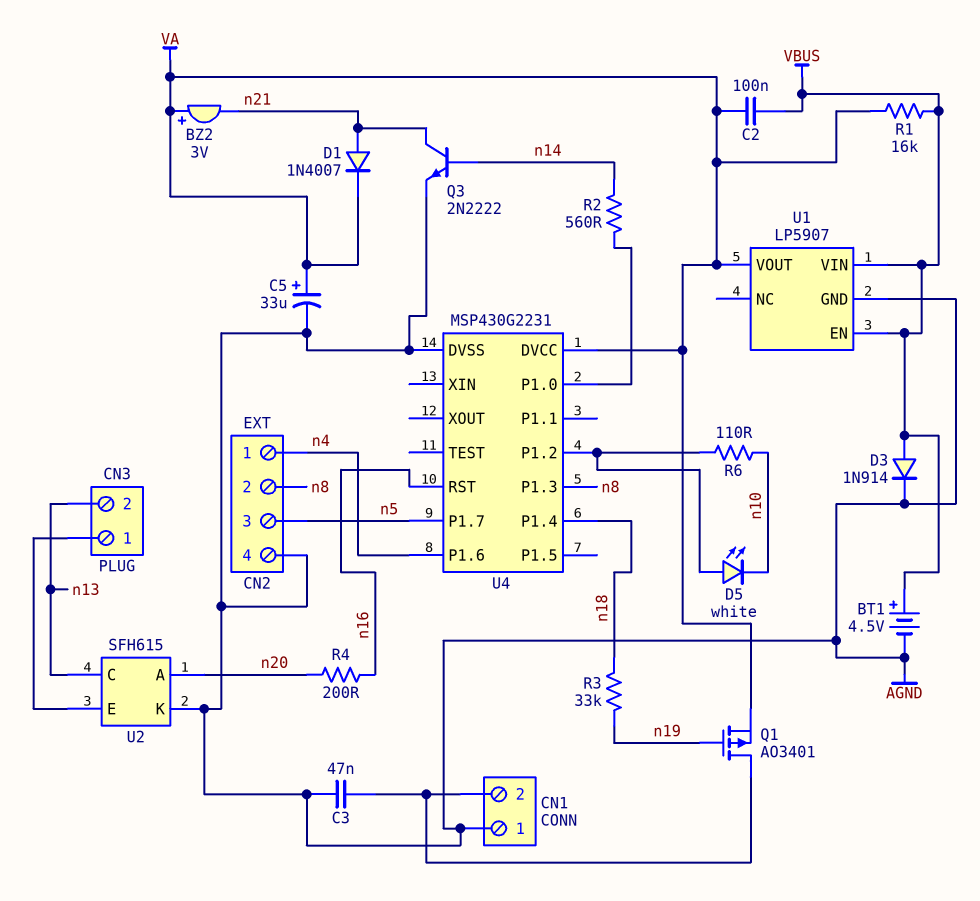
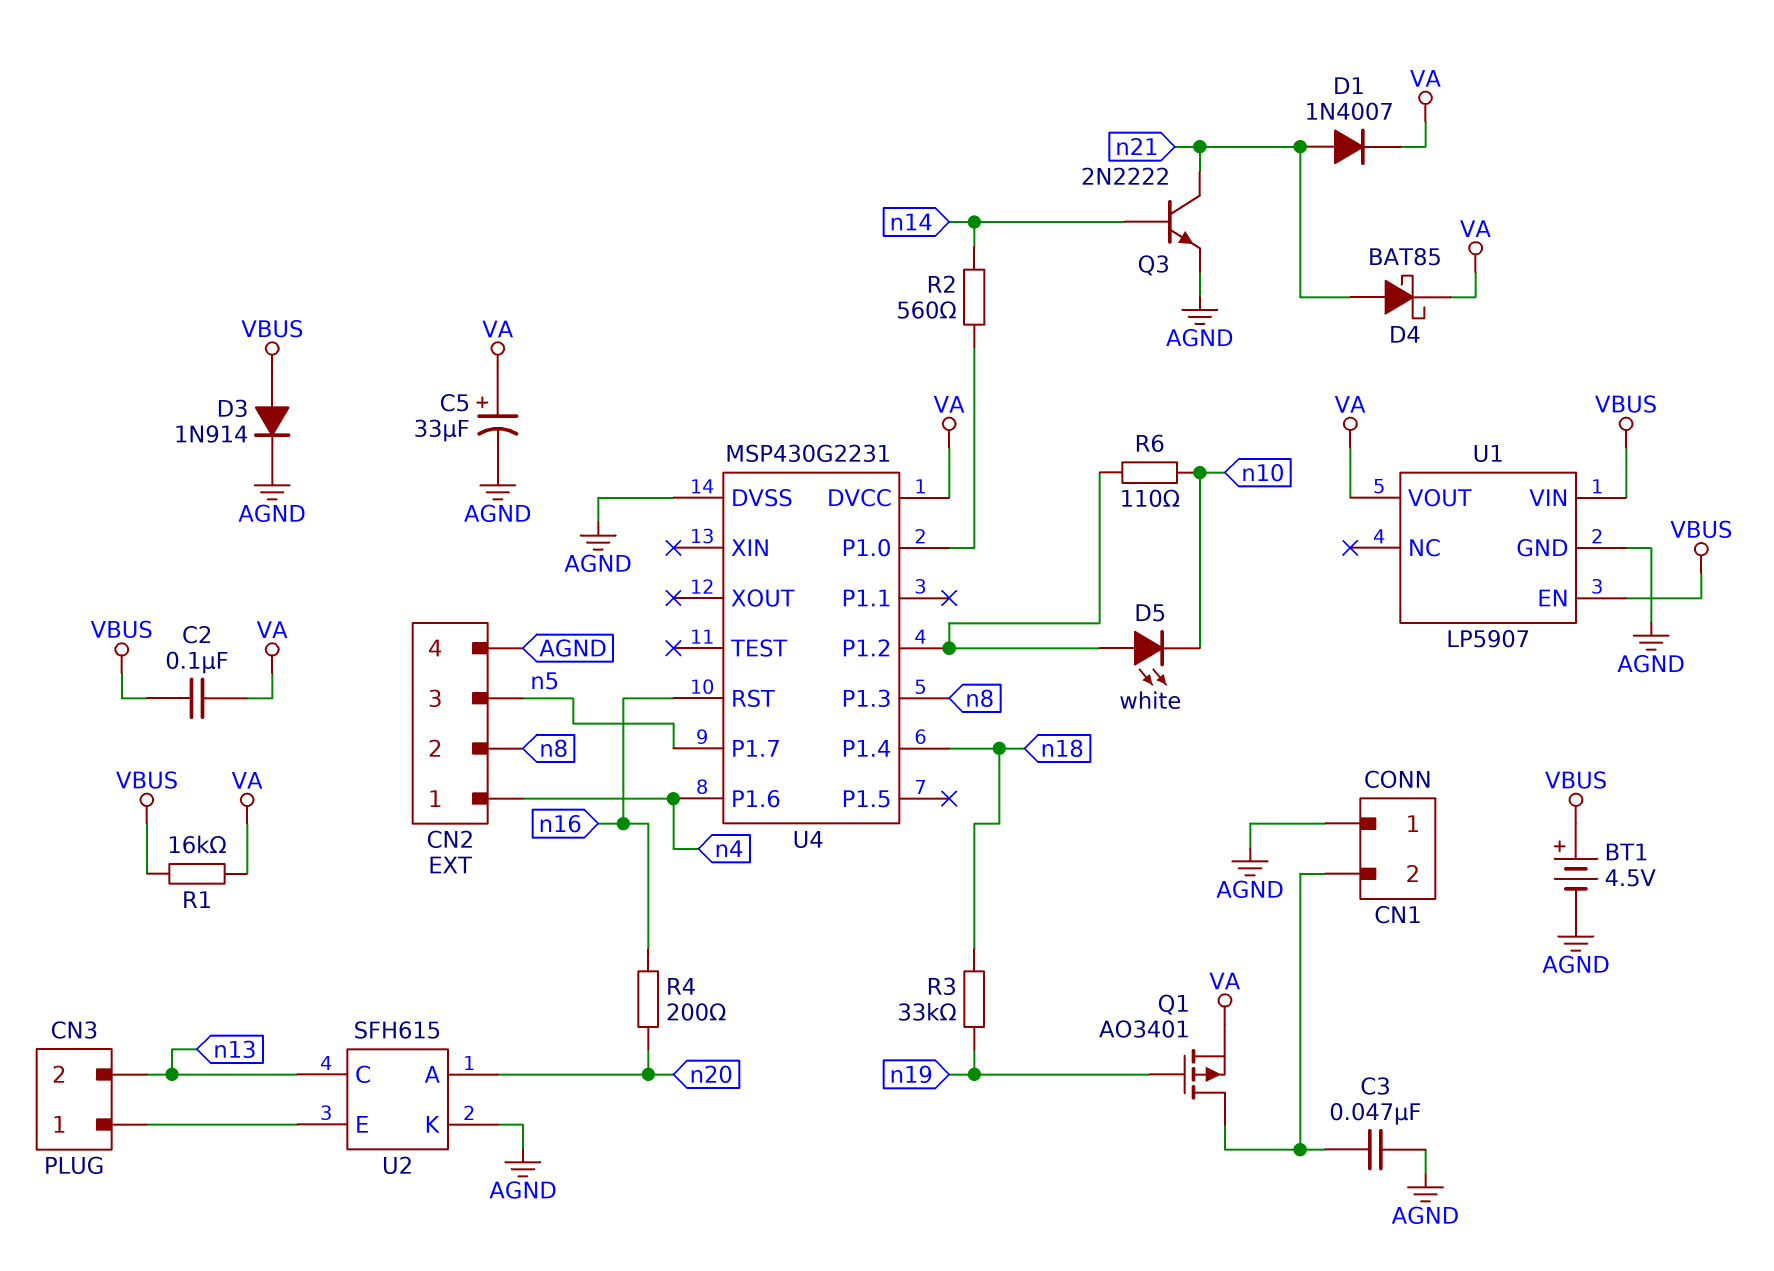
BZ2: buzzer 3V (plus VA, minus n21) -> none
D4: none -> schottky BAT85 (A n21, K VA)

